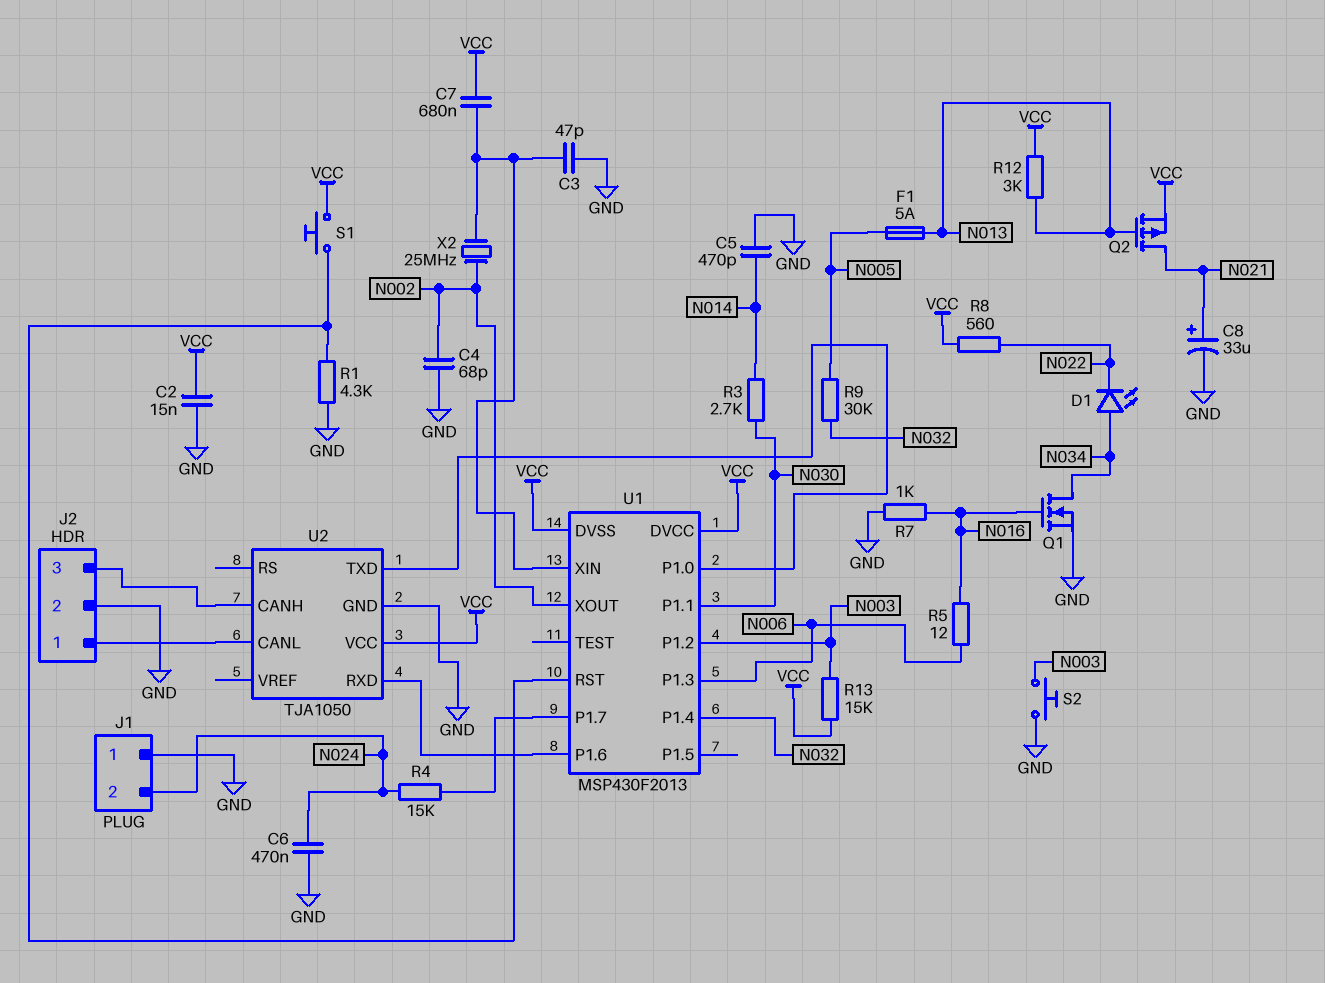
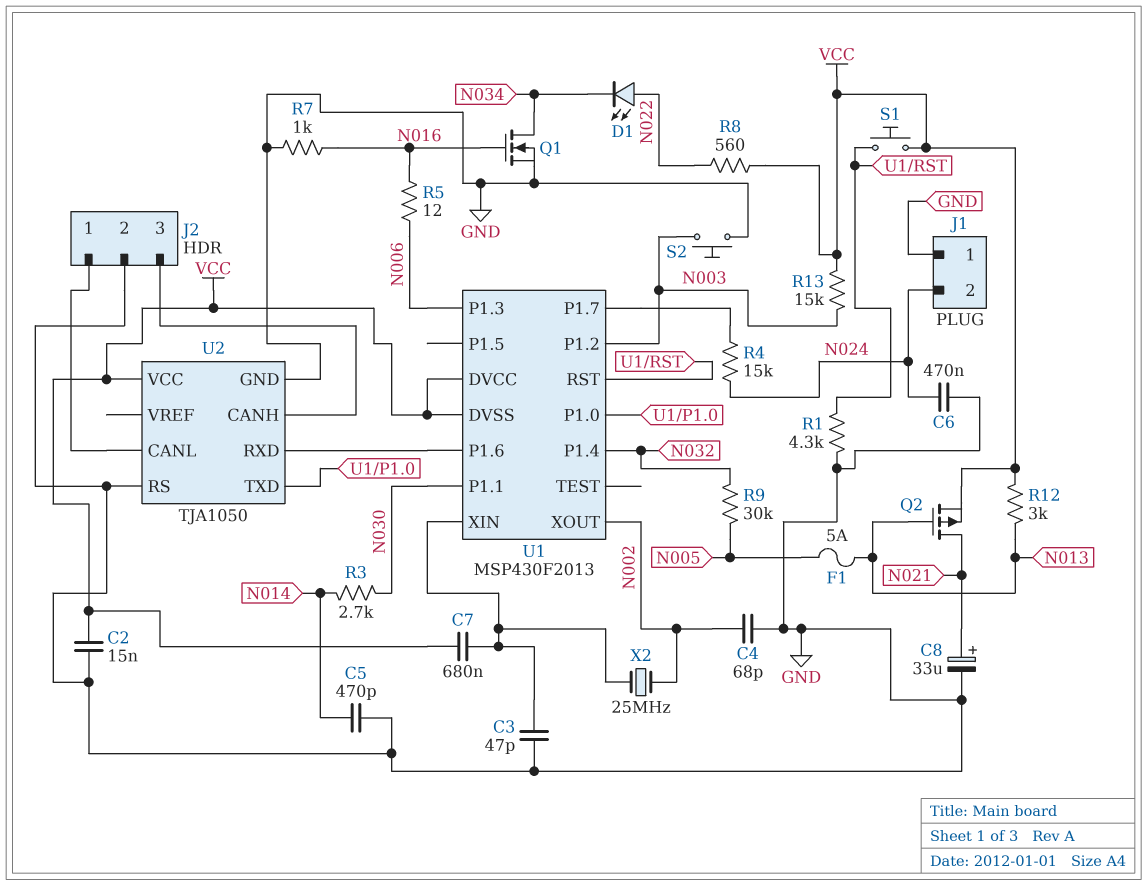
D1: LED (A N034, K N022) -> LED (A N022, K N034)
U2 pin RS: none -> GND

